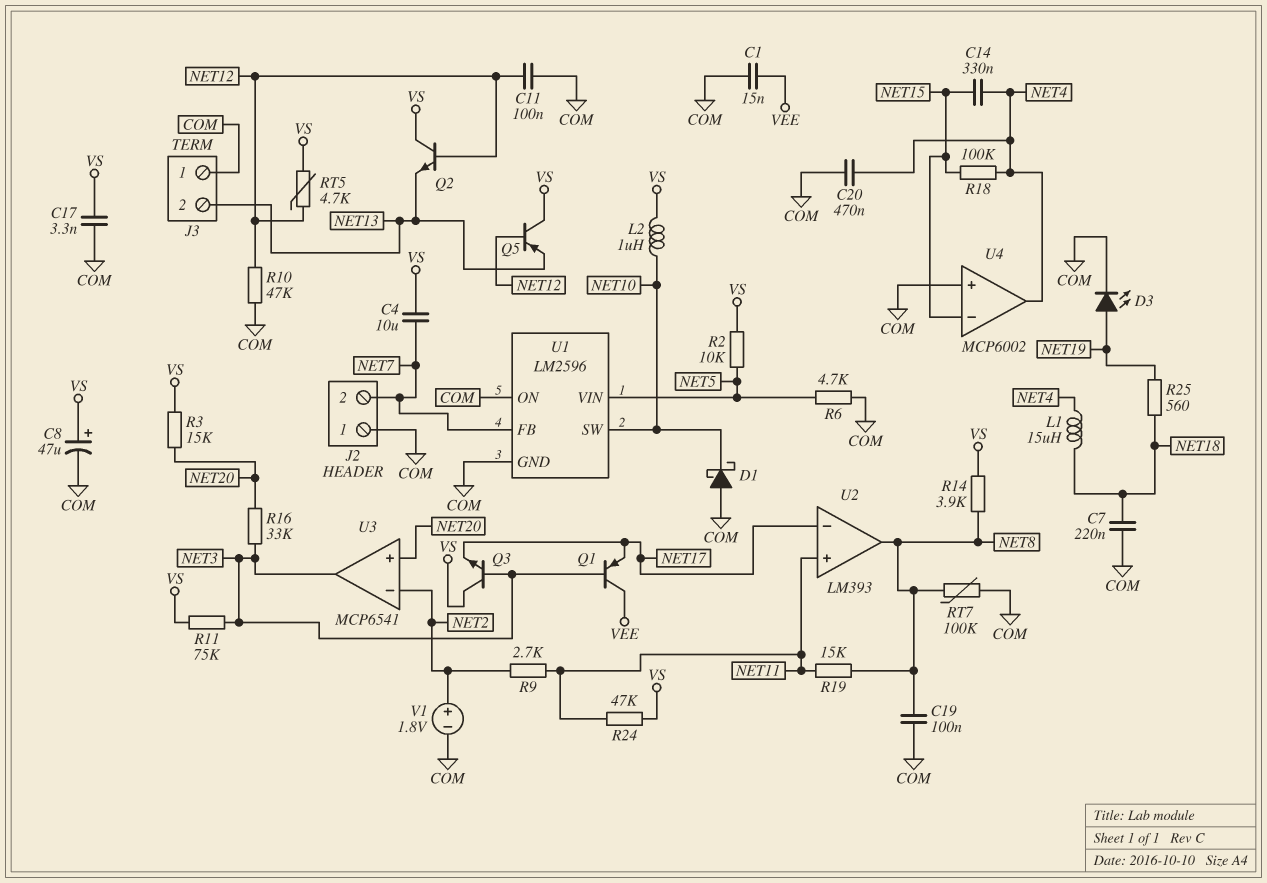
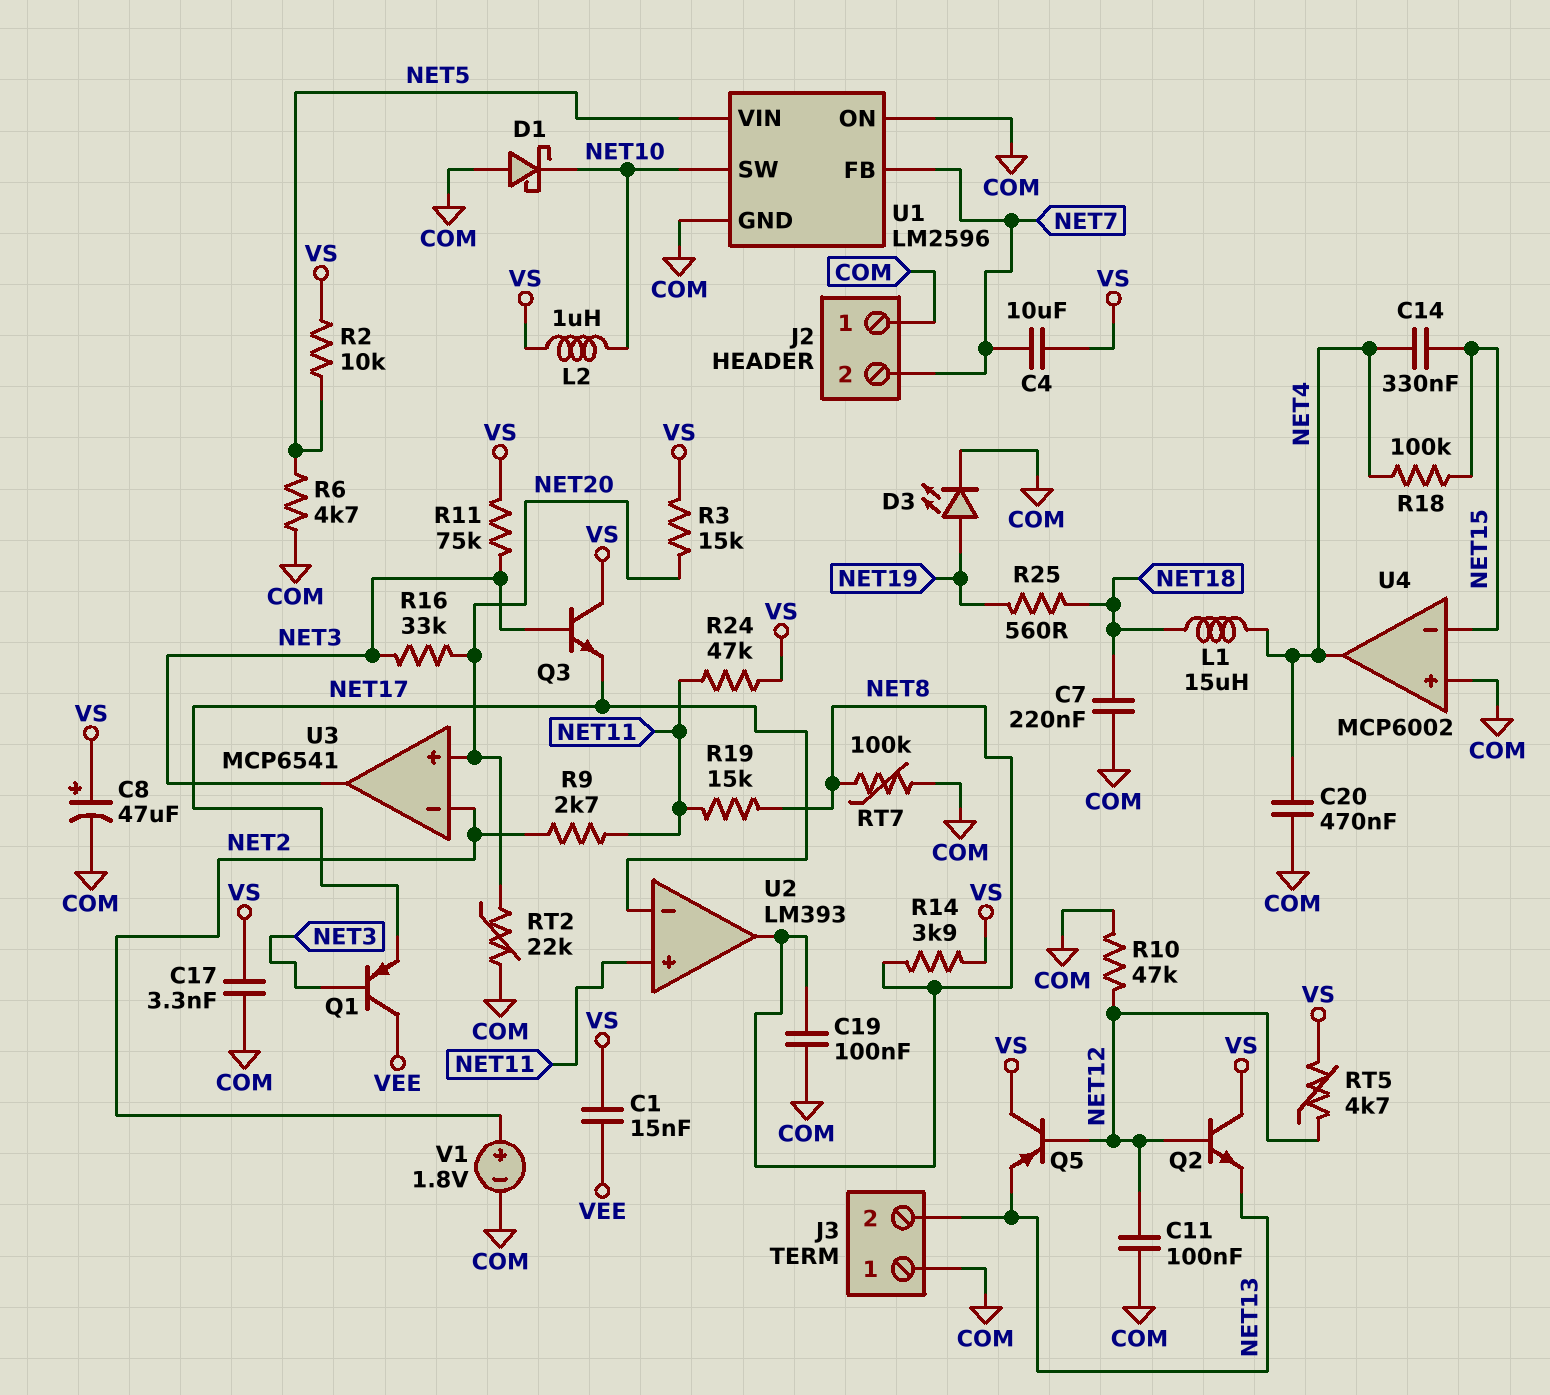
C1: 15nF (COM, VEE) -> 15nF (VEE, VS)
RT2: none -> 22k (COM, NET20)

